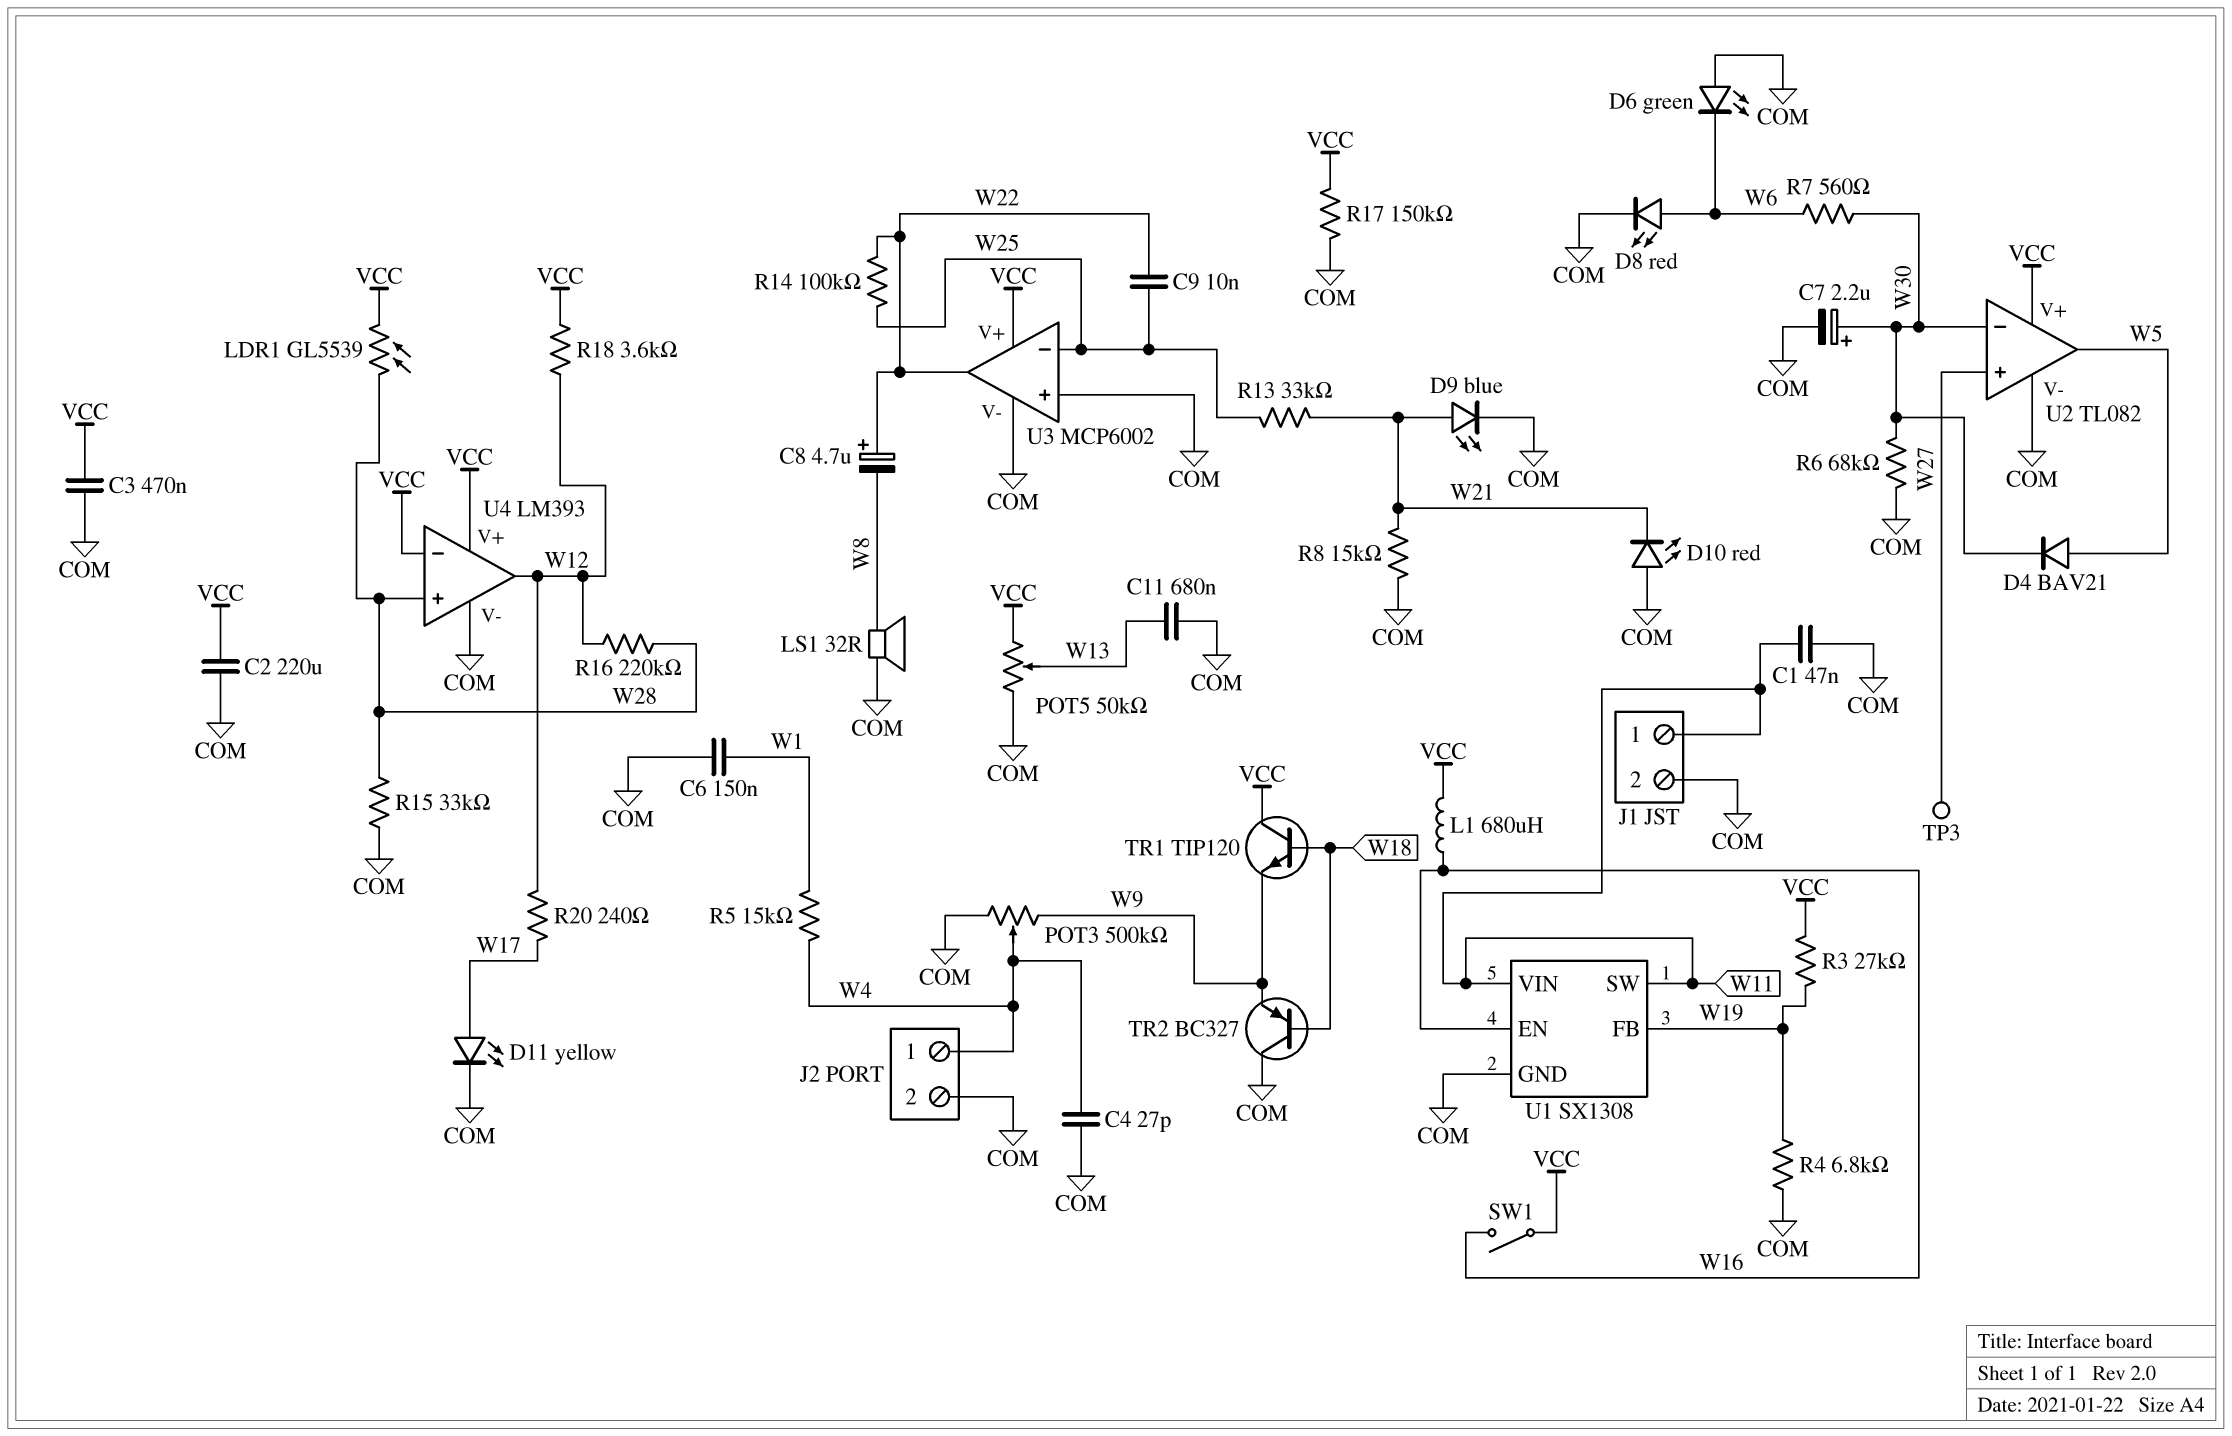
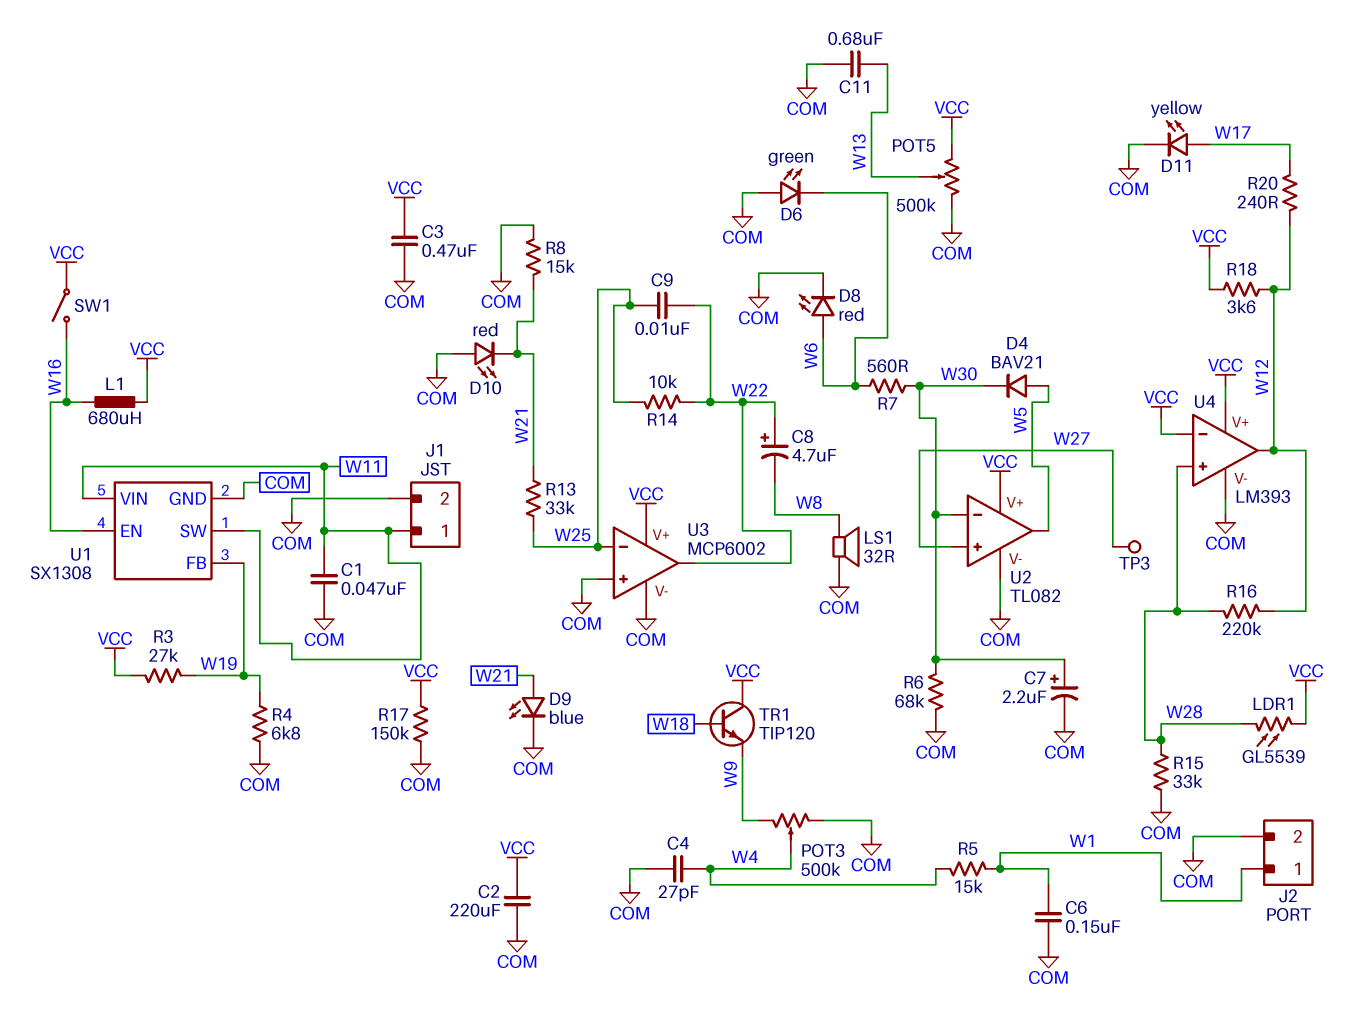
J2 pin 1: W4 -> W1
POT5: 50k (COM, VCC, wiper W13) -> 500k (COM, VCC, wiper W13)
R14: 100k (W22, W25) -> 10k (W22, W25)
TR2: PNP BC327 (B W18, C COM, E W9) -> none

